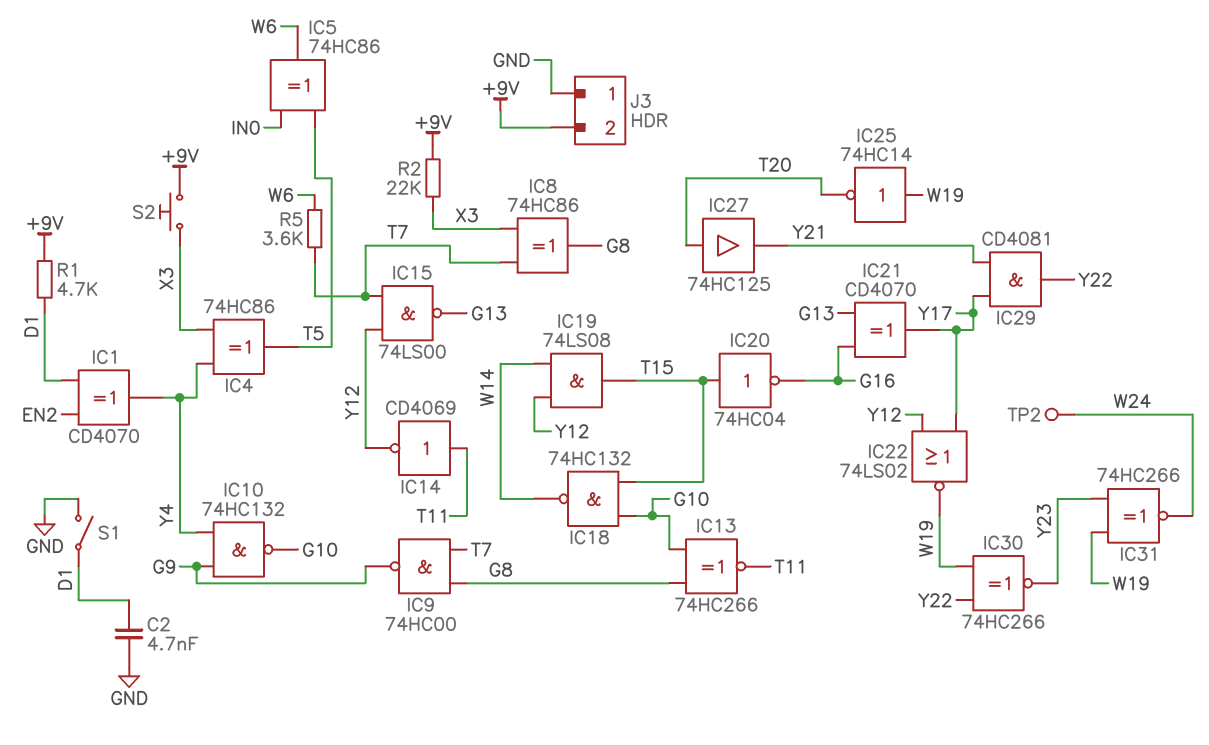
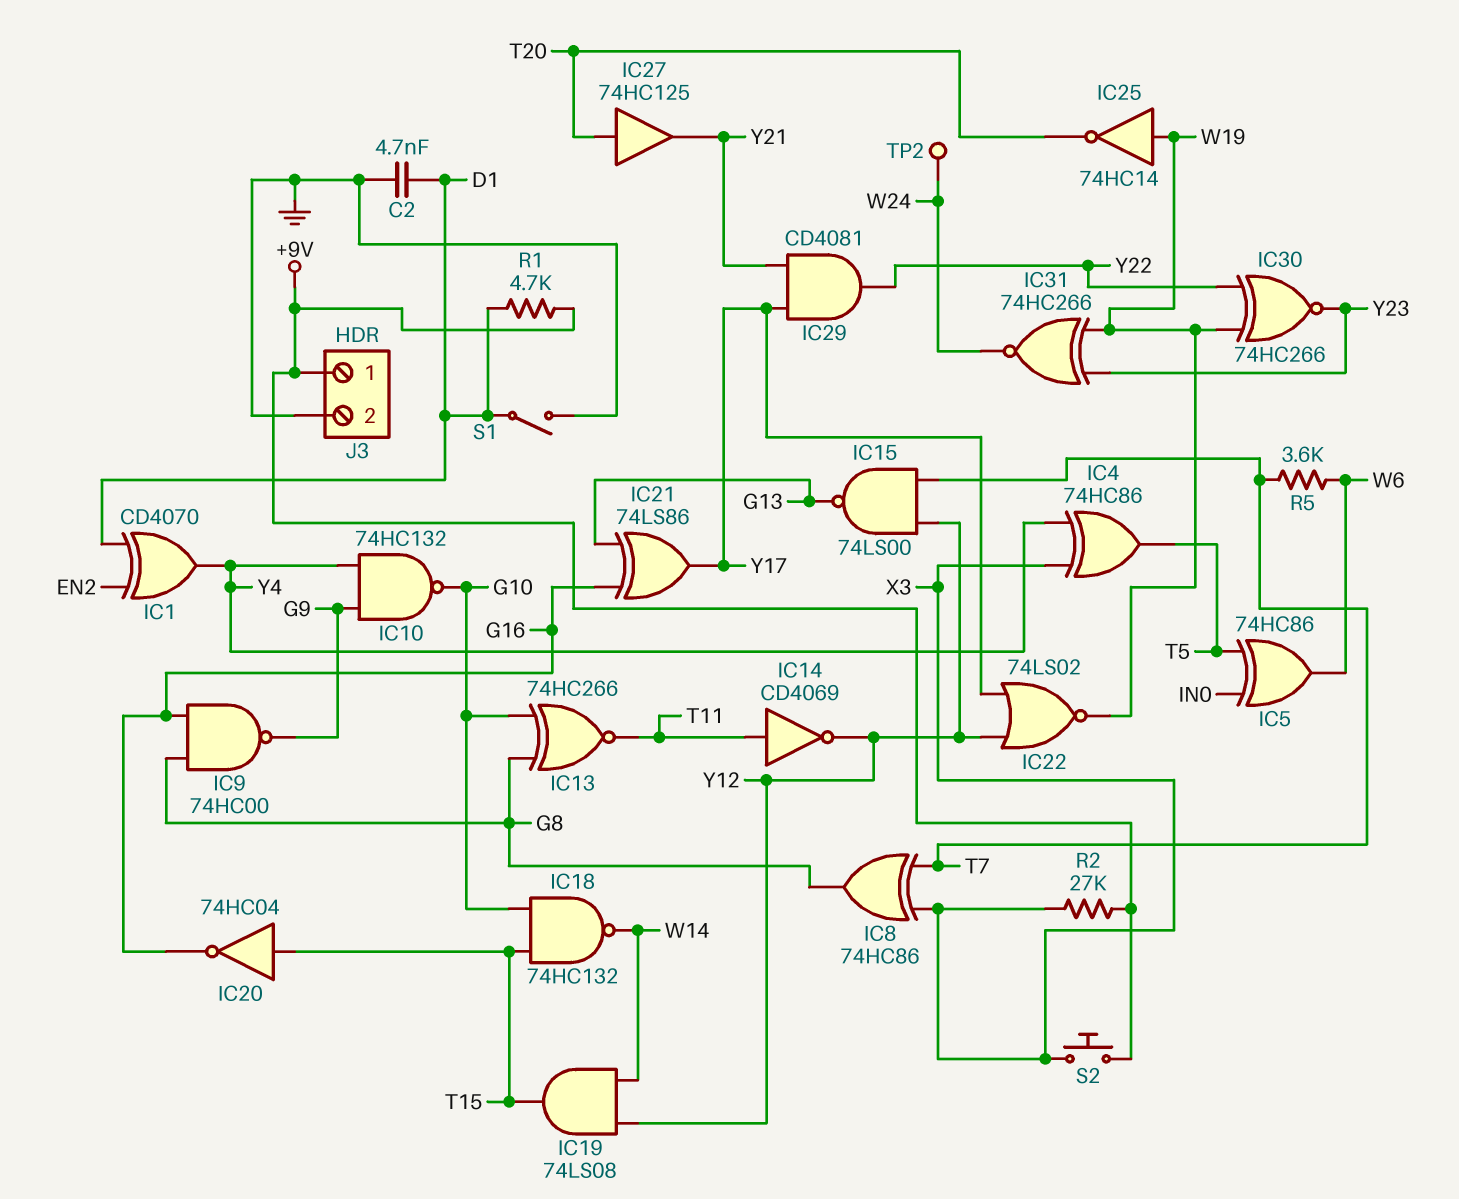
IC9: NAND 74HC00 (in G8, in T7, out G9) -> NAND 74HC00 (in G8, in G16, out G9)
IC21: XOR CD4070 (in G13, in G16, out Y17) -> XOR 74LS86 (in G13, in G16, out Y17)
J3 pin 1: GND -> +9V
J3 pin 2: +9V -> GND
R2: 22k (+9V, X3) -> 27k (+9V, X3)

